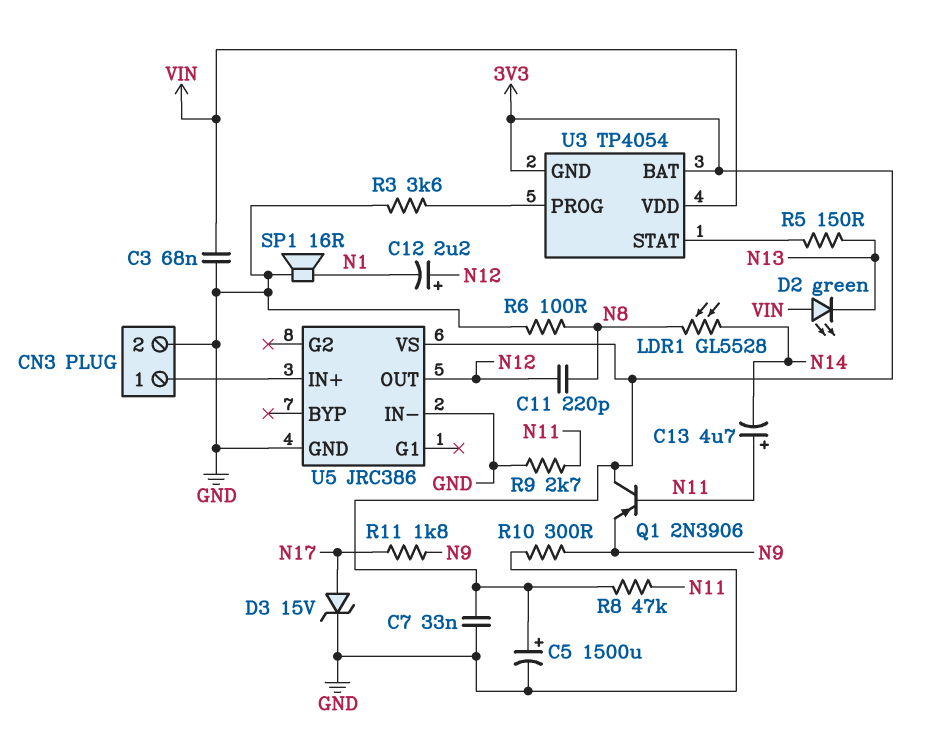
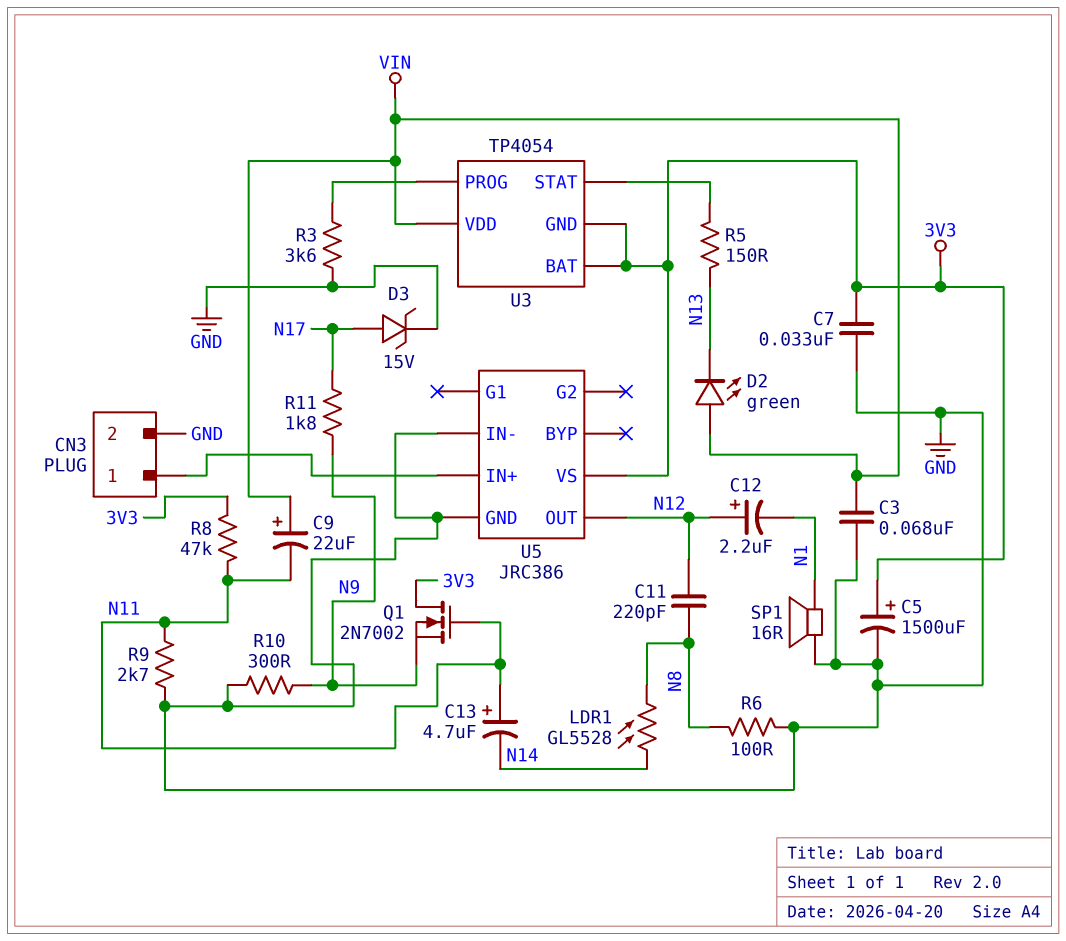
C9: none -> 22uF (plus VIN, minus N11)
Q1: PNP 2N3906 (B N11, C 3V3, E N9) -> NMOS 2N7002 (G N11, D 3V3, S N9)

